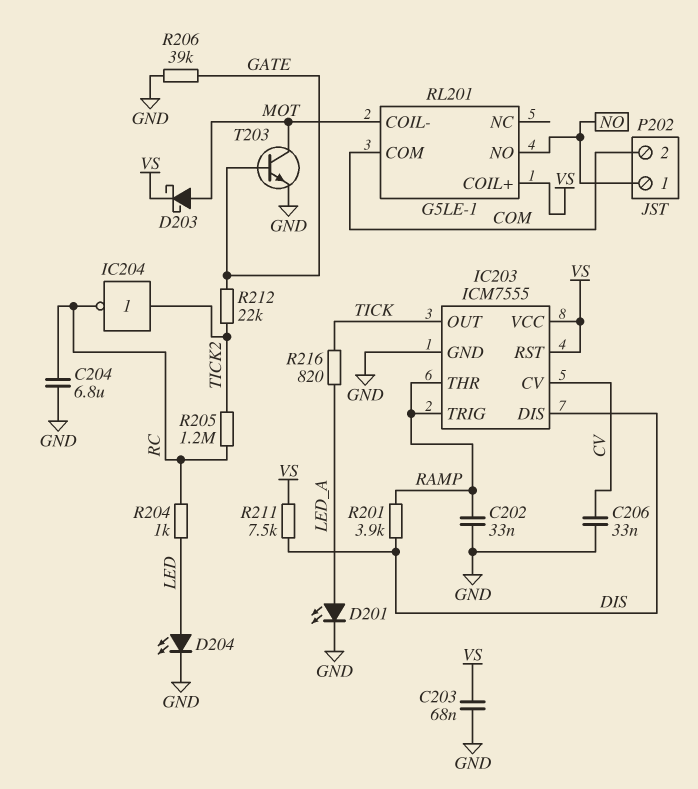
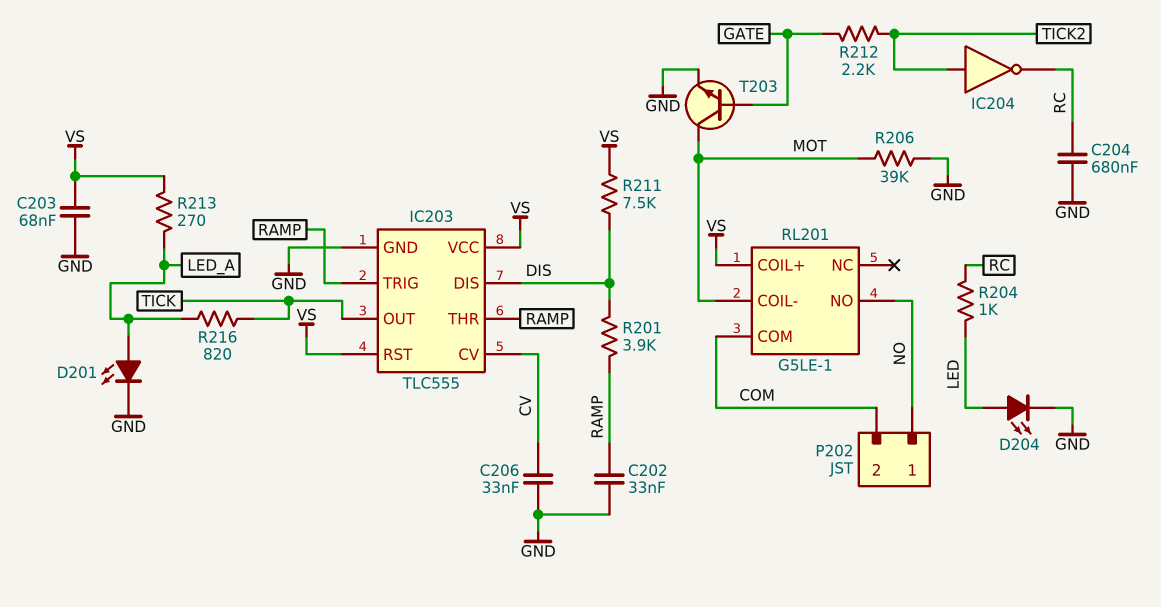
C204: 6.8uF (GND, RC) -> 680nF (GND, RC)
D203: schottky (A MOT, K VS) -> none
IC203: ICM7555 -> TLC555
R205: 1.2M (RC, TICK2) -> none
R206: 39k (GATE, GND) -> 39k (GND, MOT)
R212: 22k (GATE, TICK2) -> 2.2k (GATE, TICK2)
R213: none -> 270 (LED_A, VS)

